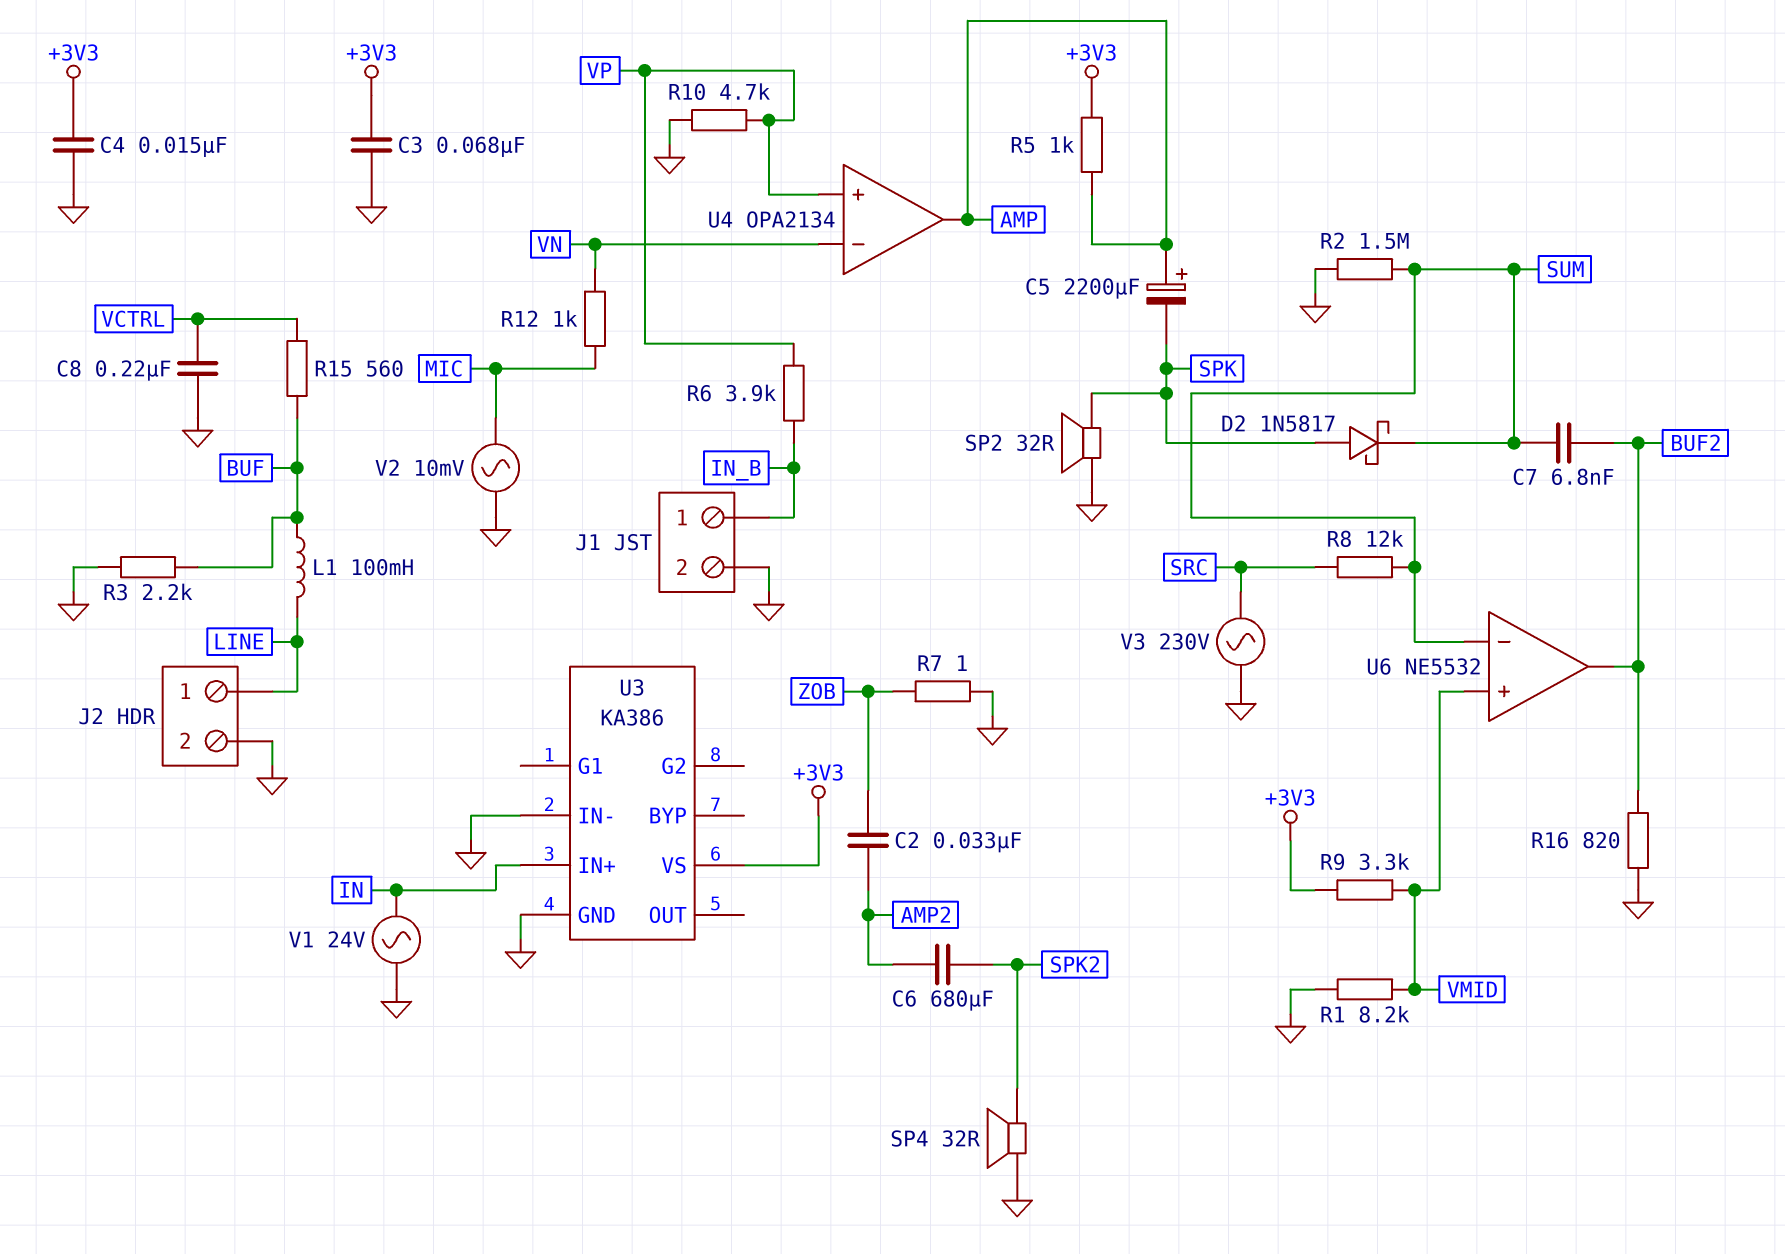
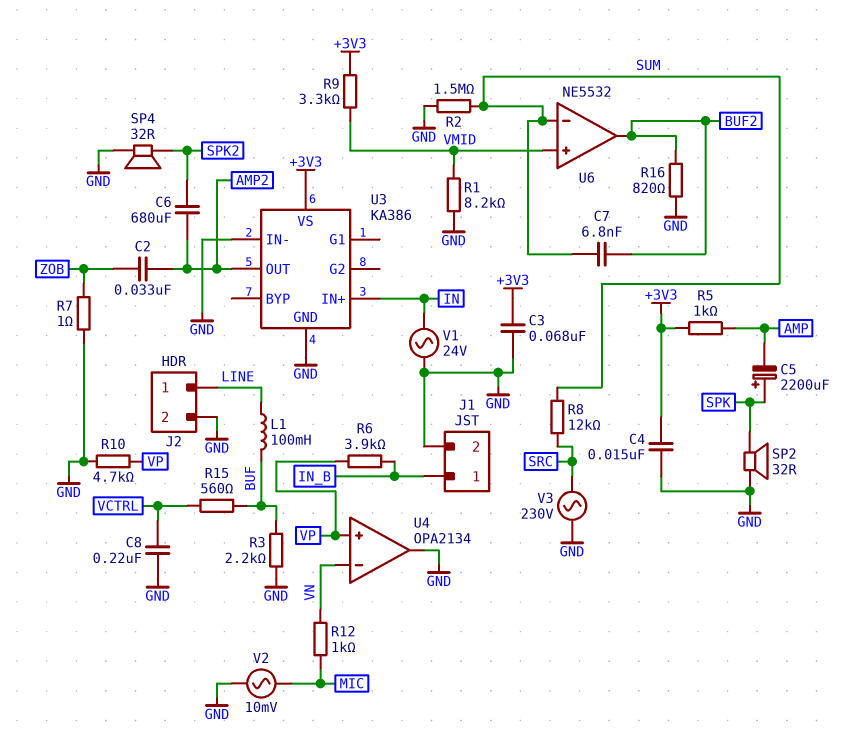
C5: 2200uF (plus AMP, minus SPK) -> 2200uF (plus SPK, minus AMP)
D2: schottky 1N5817 (A SPK, K SUM) -> none
U3 pin OUT: none -> AMP2
U4 pin out: AMP -> GND

